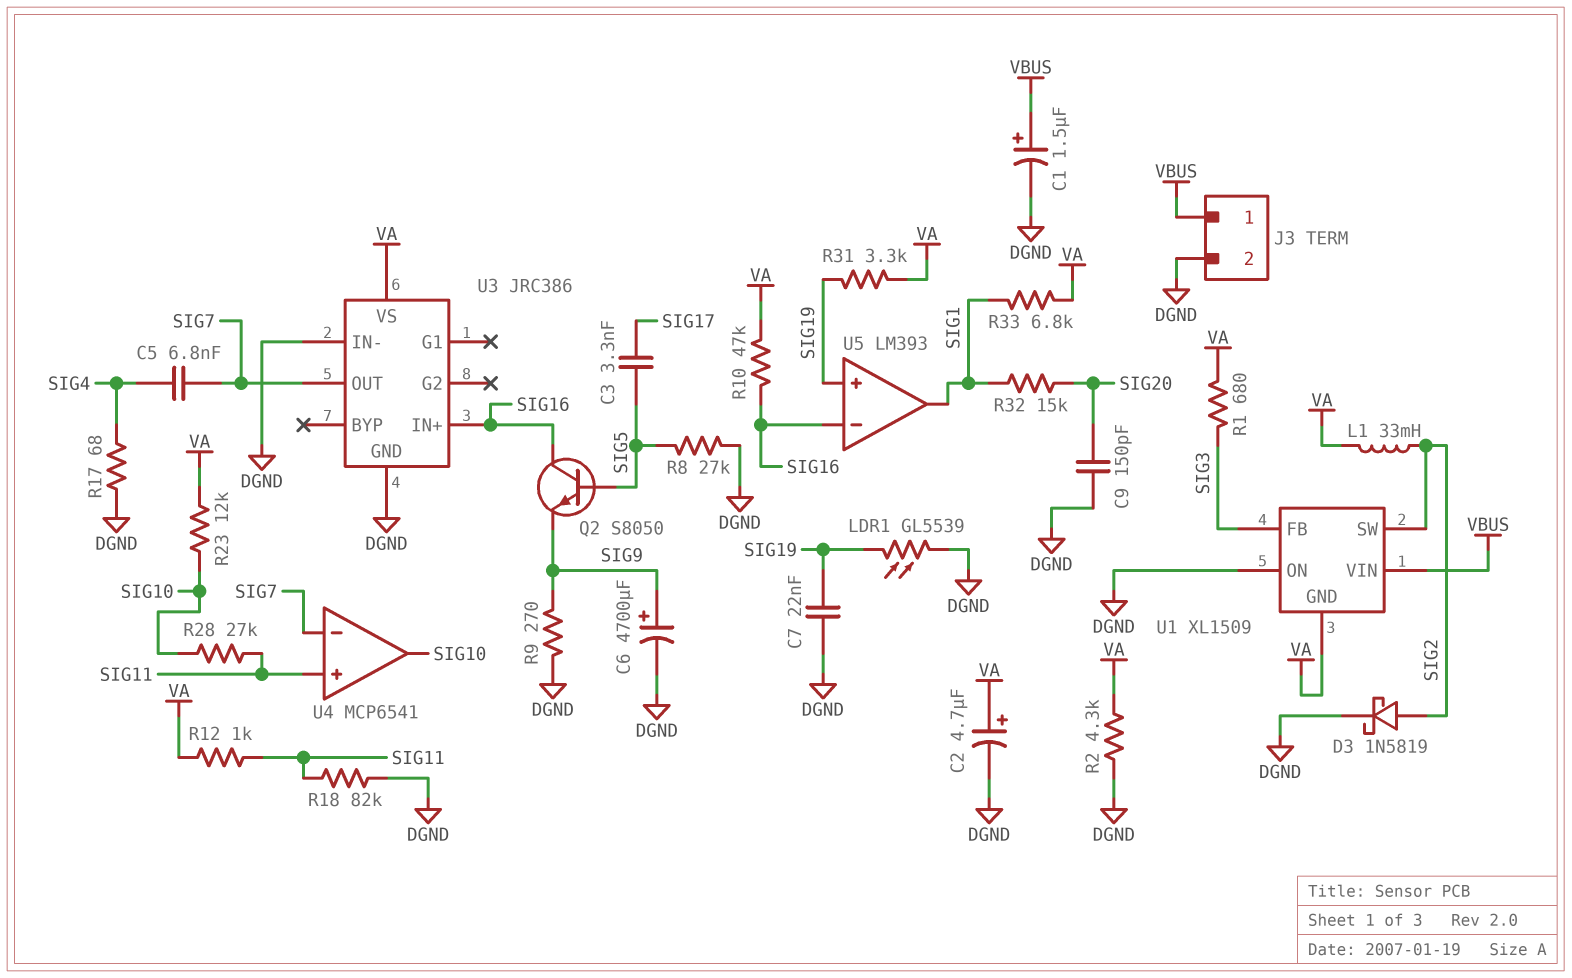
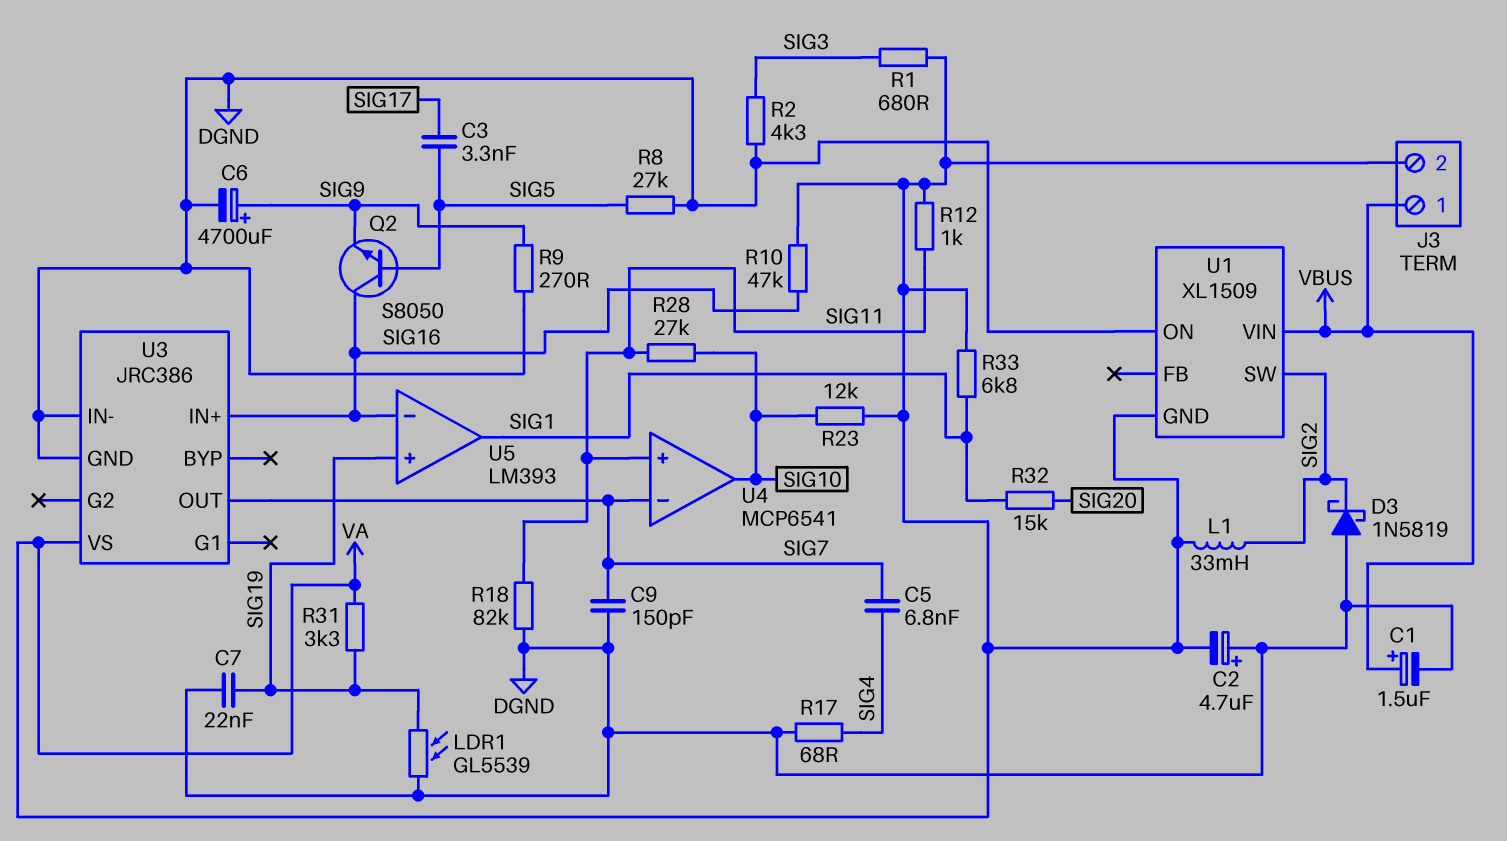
C2: 4.7uF (plus VA, minus DGND) -> 4.7uF (plus DGND, minus VA)
C9: 150pF (DGND, SIG20) -> 150pF (DGND, SIG7)
D3: schottky 1N5819 (A SIG2, K DGND) -> schottky 1N5819 (A DGND, K SIG2)
J3 pin 2: DGND -> VA
R2: 4.3k (DGND, VA) -> 4.3k (DGND, SIG3)
U1 pin FB: SIG3 -> none

